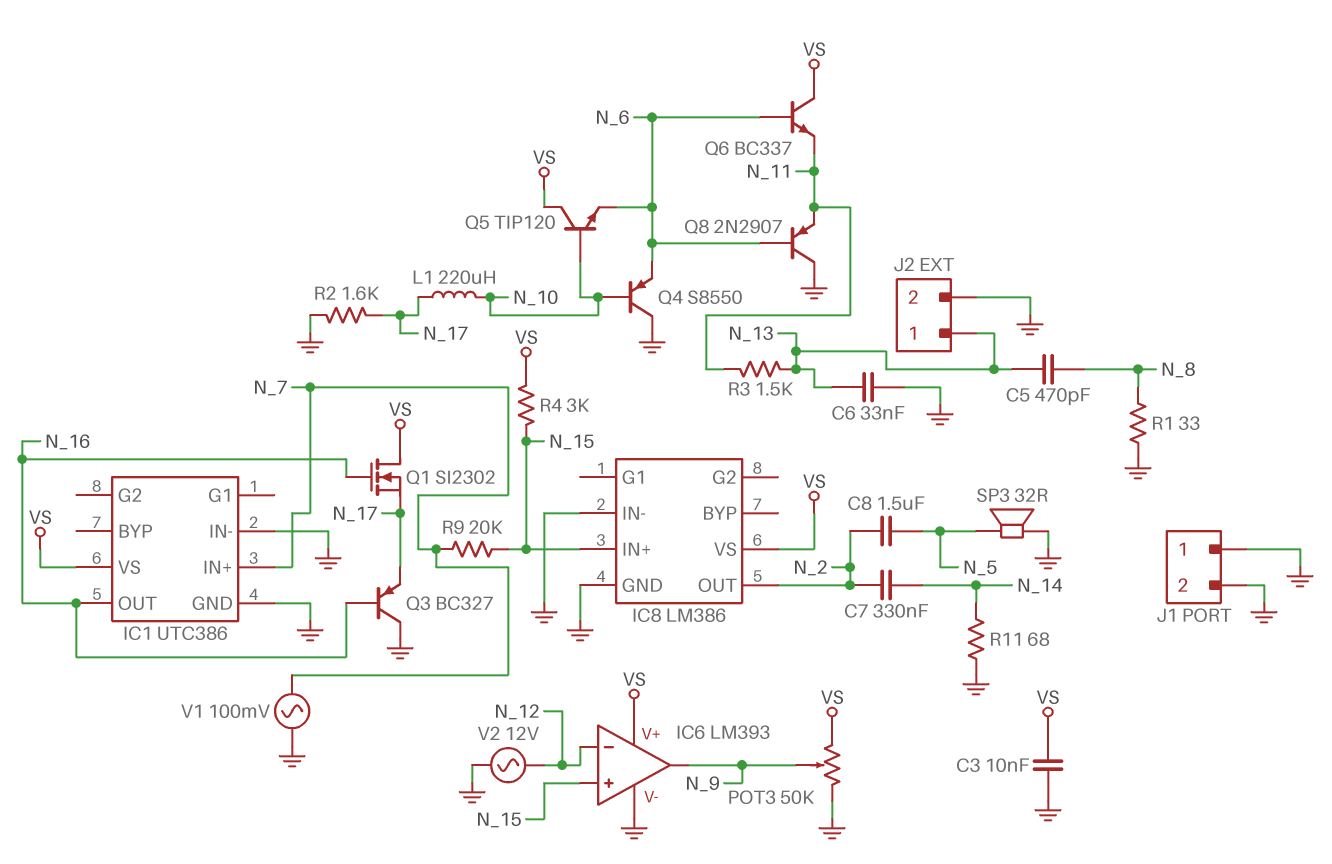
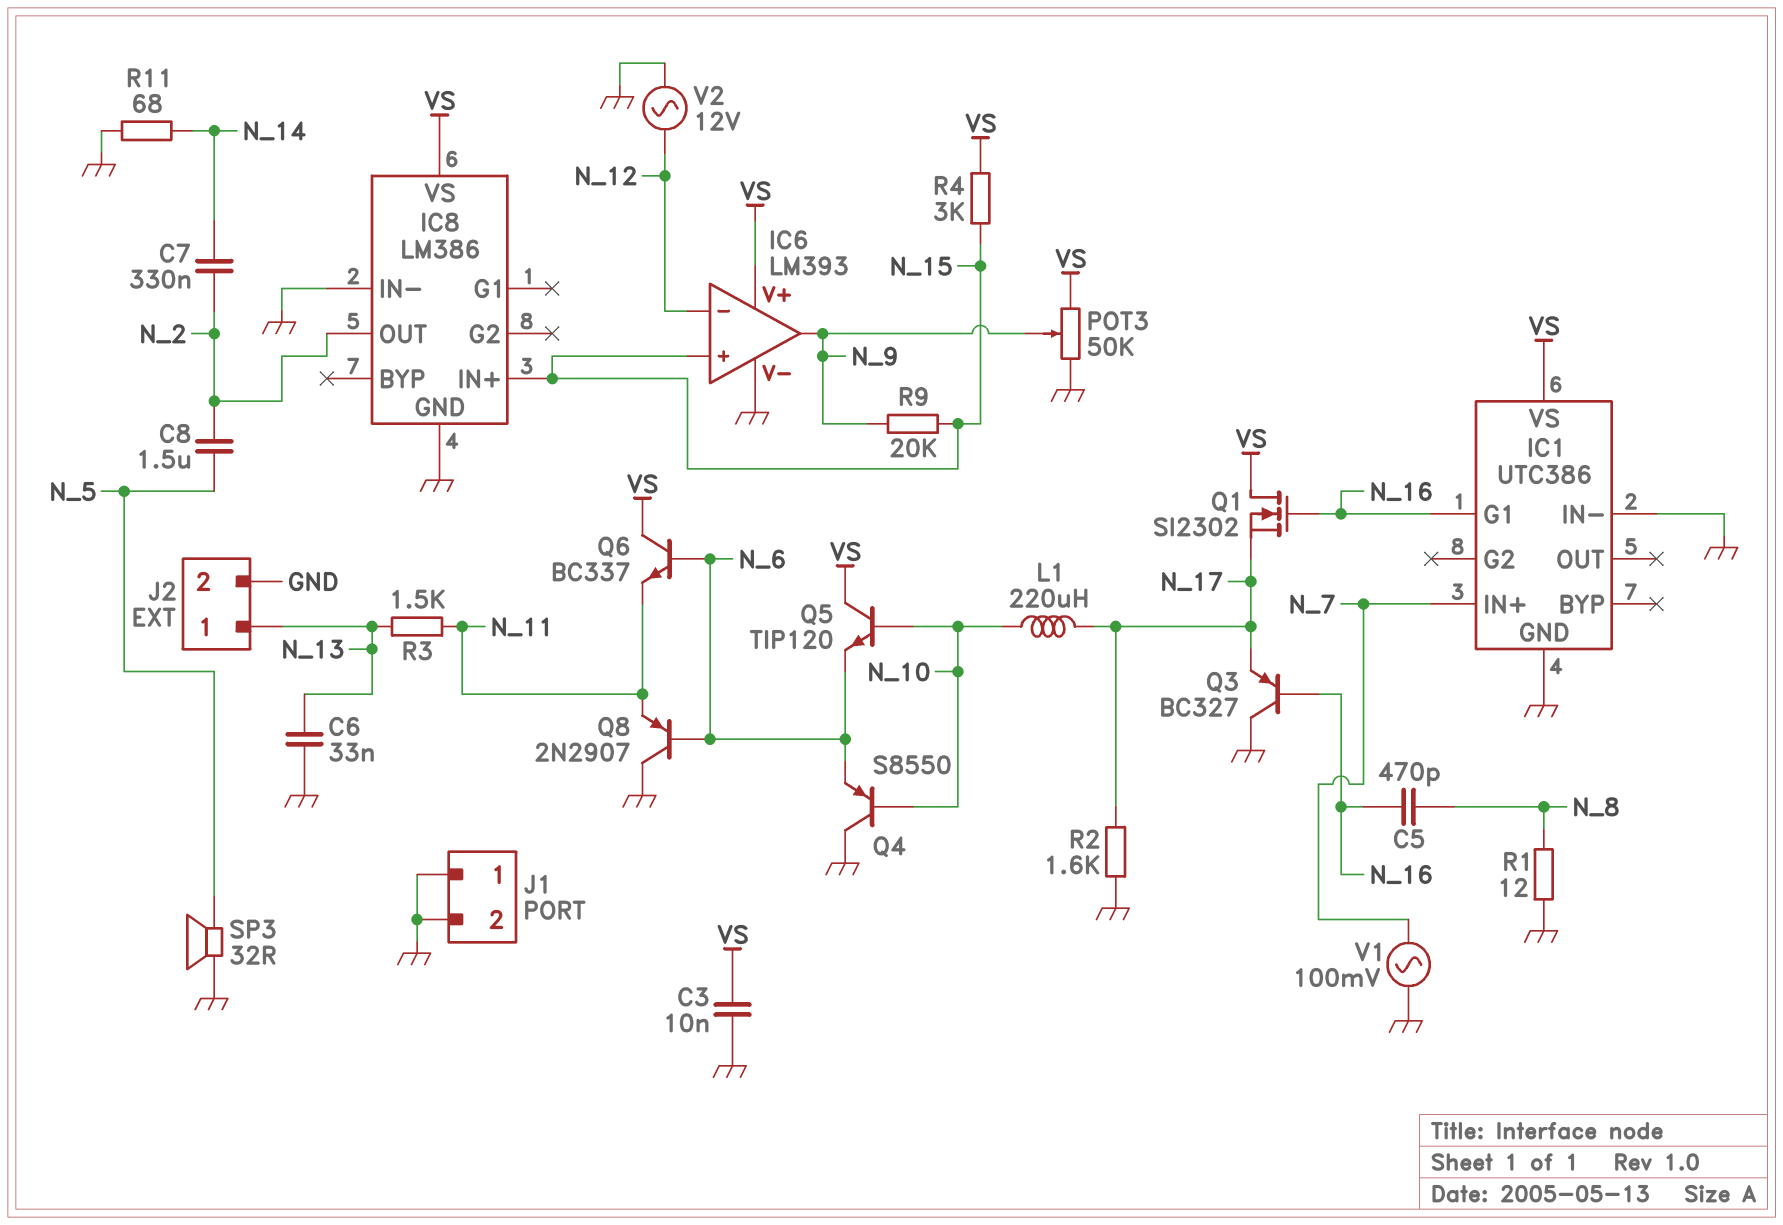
C5: 470pF (N_8, N_13) -> 470pF (N_8, N_16)
IC1 pin G1: none -> N_16
IC1 pin OUT: N_16 -> none
R1: 33 (GND, N_8) -> 12 (GND, N_8)
R9: 20k (N_7, N_15) -> 20k (N_9, N_15)

